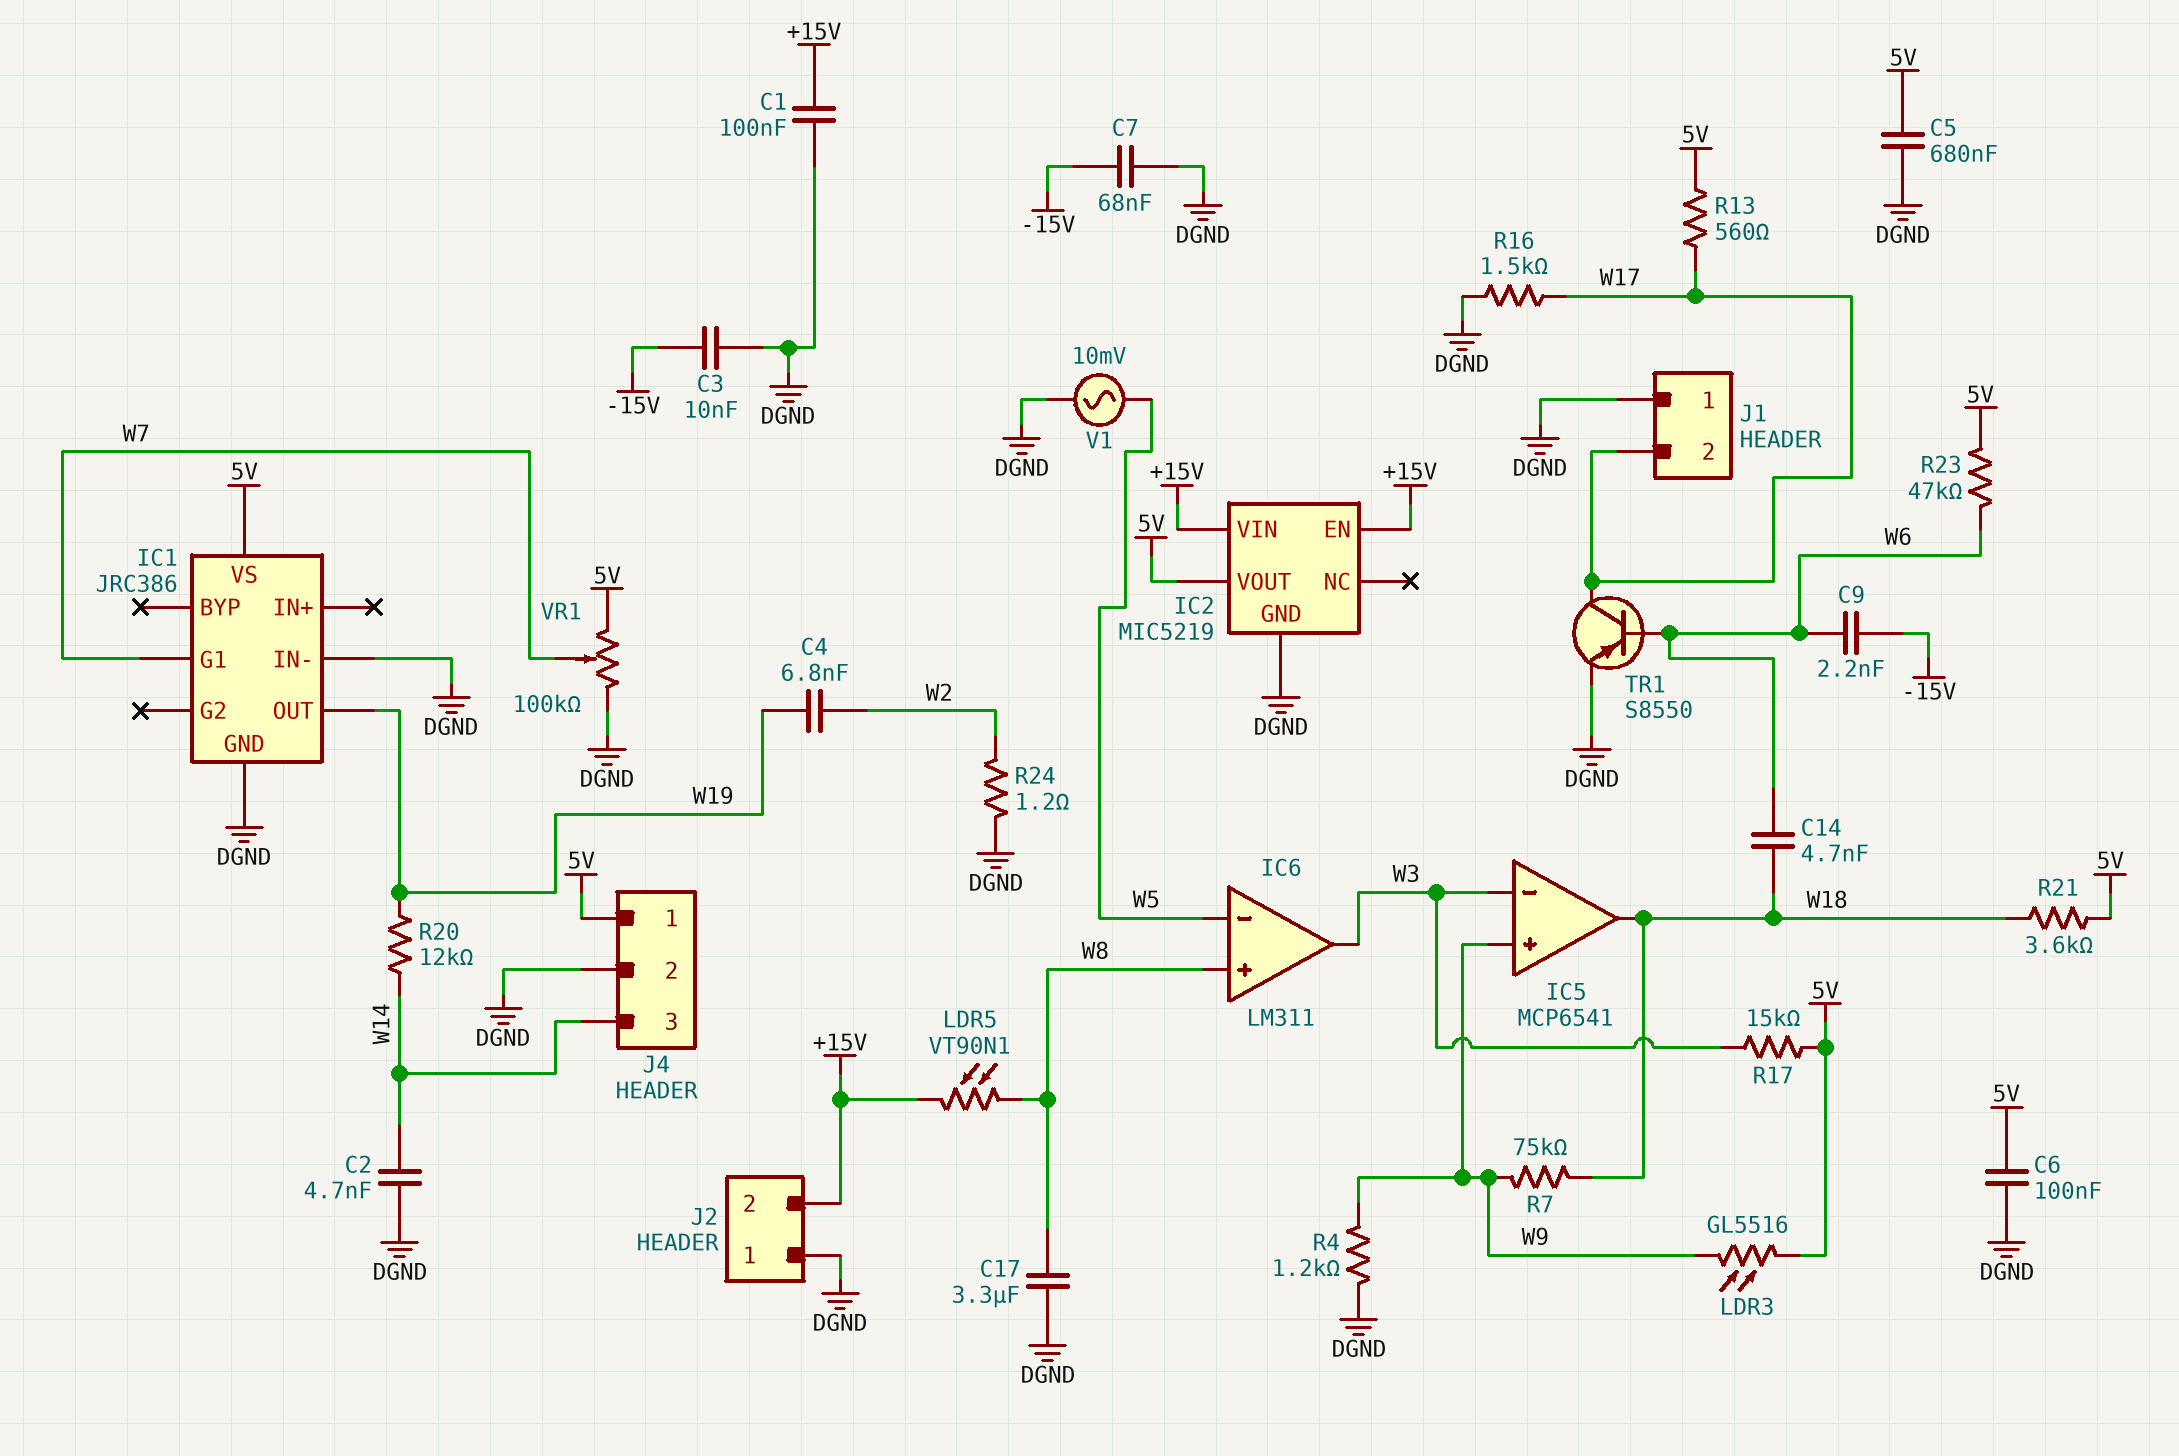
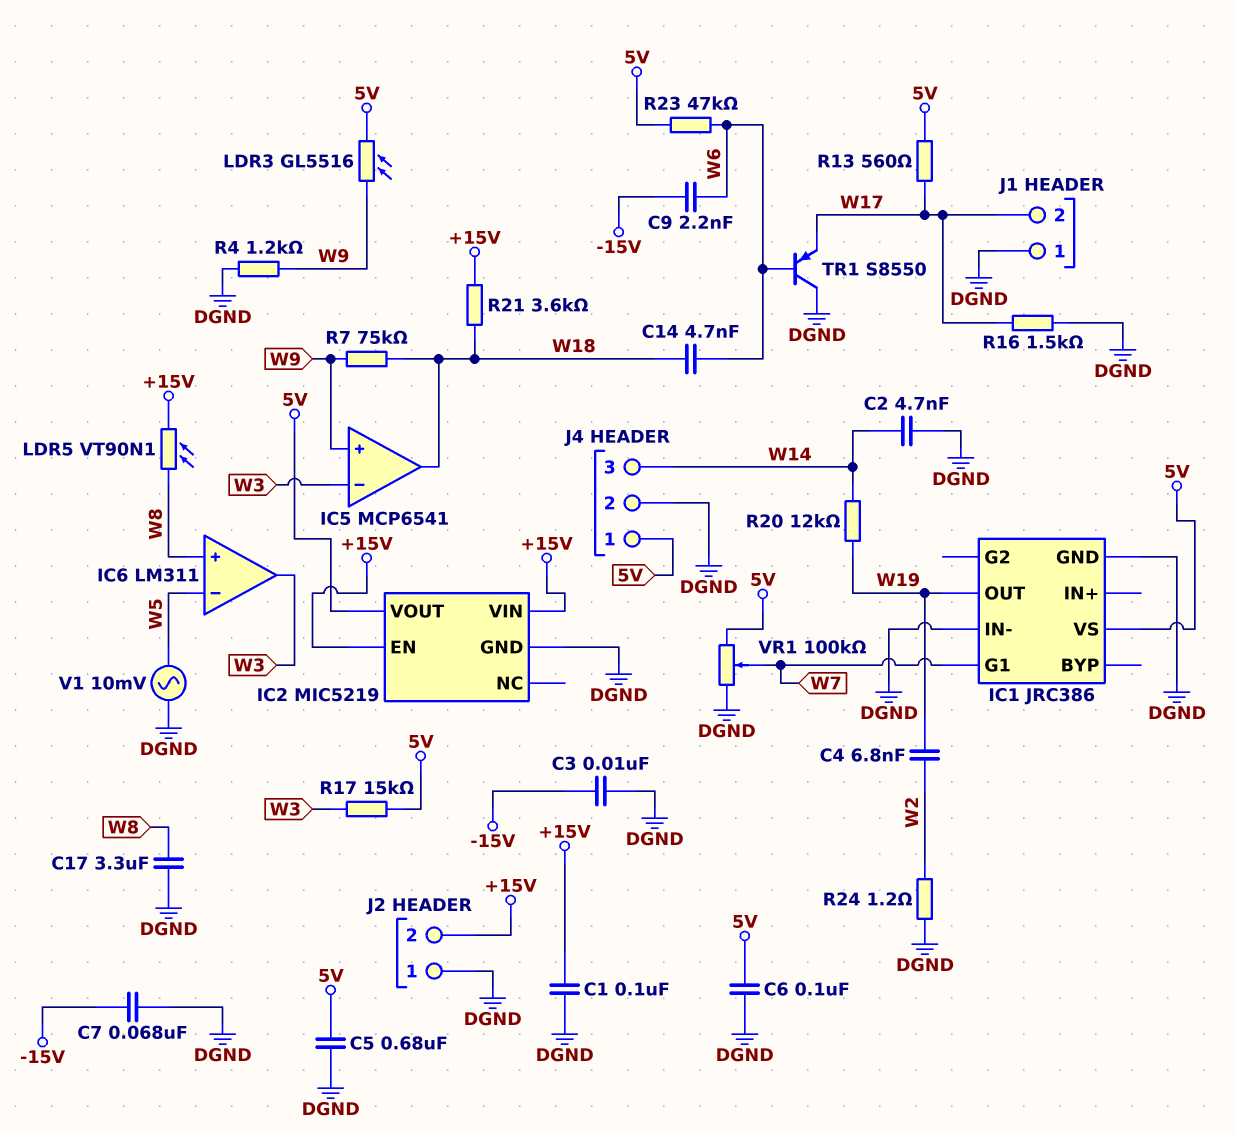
R21: 3.6k (5V, W18) -> 3.6k (+15V, W18)
TR1: PNP S8550 (B W6, C W17, E DGND) -> PNP S8550 (B W6, C DGND, E W17)

